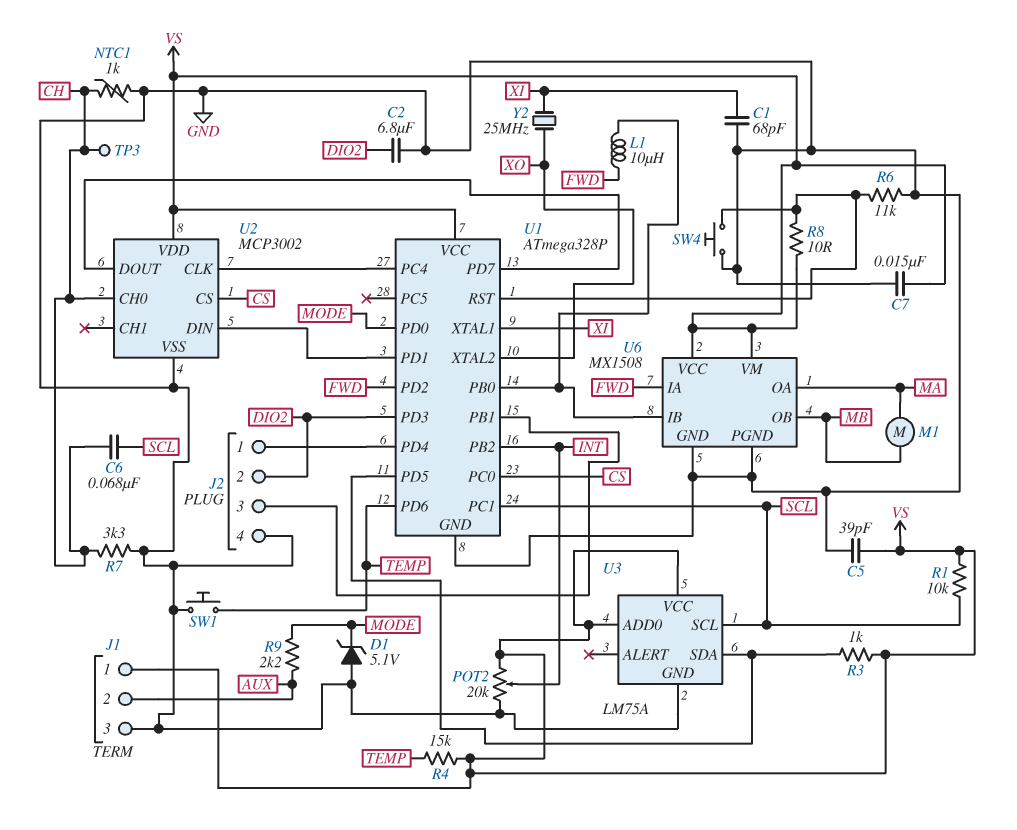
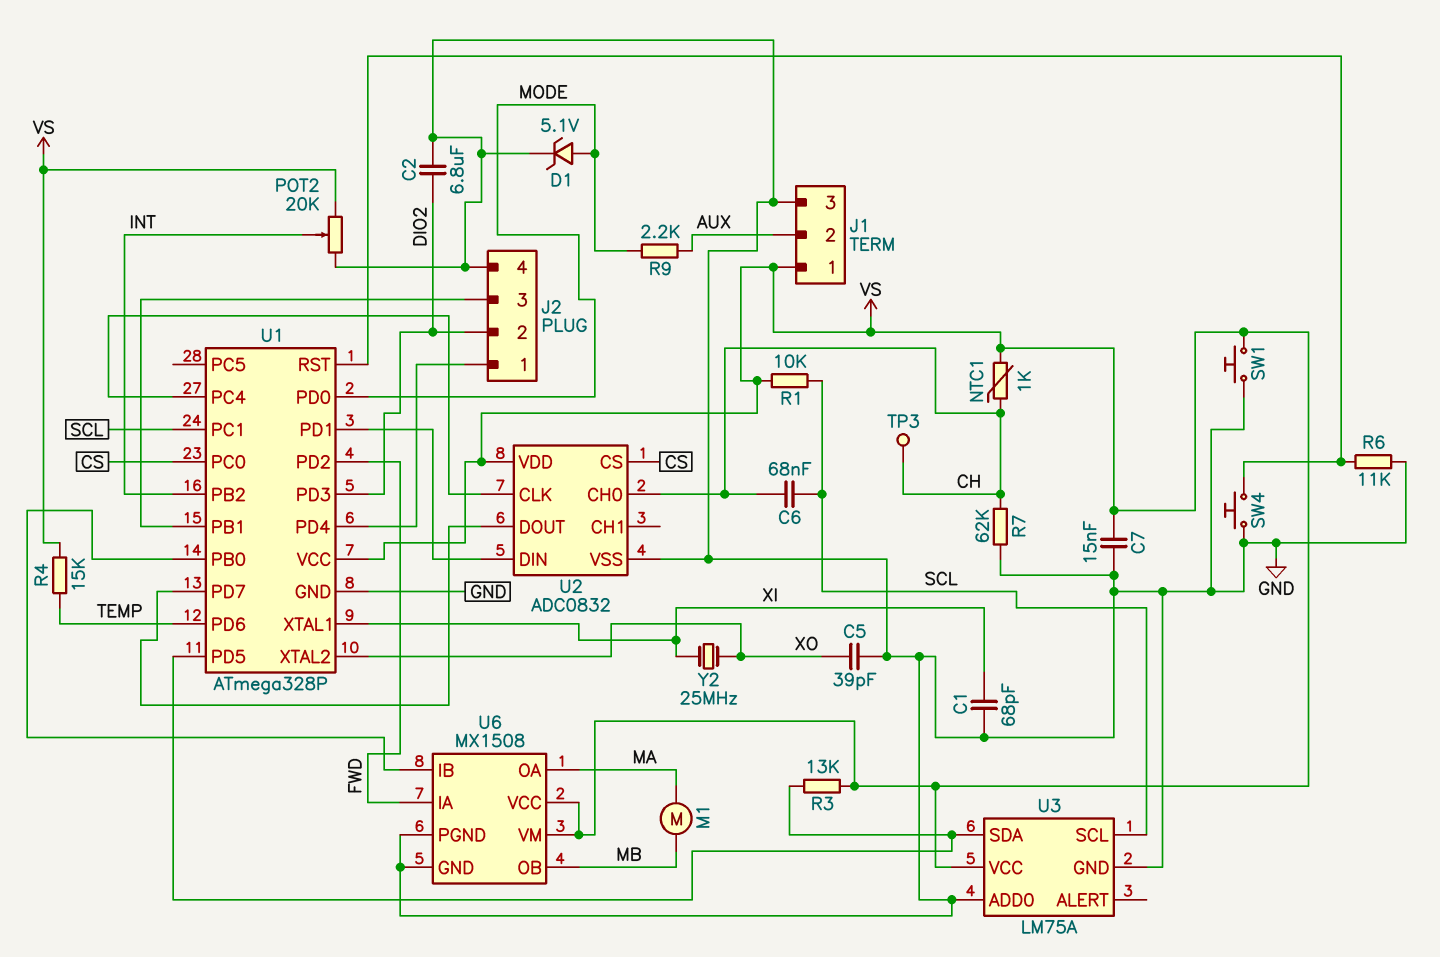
C5: 39pF (GND, VS) -> 39pF (GND, XO)
D1: zener 5.1V (A GND, K MODE) -> zener 5.1V (A MODE, K GND)
L1: 10uH (FWD, U1/PB0) -> none
NTC1: 1k (CH, GND) -> 1k (CH, VS)
R3: 1k (U1/PD5, VS) -> 13k (U1/PD5, VS)
R7: 3.3k (CH, GND) -> 62k (CH, GND)
R8: 10 (U1/RST, VS) -> none
SW1: button (GND, TEMP) -> button (GND, VS)
U2: MCP3002 -> ADC0832
U3 pin ADD0: VS -> GND

